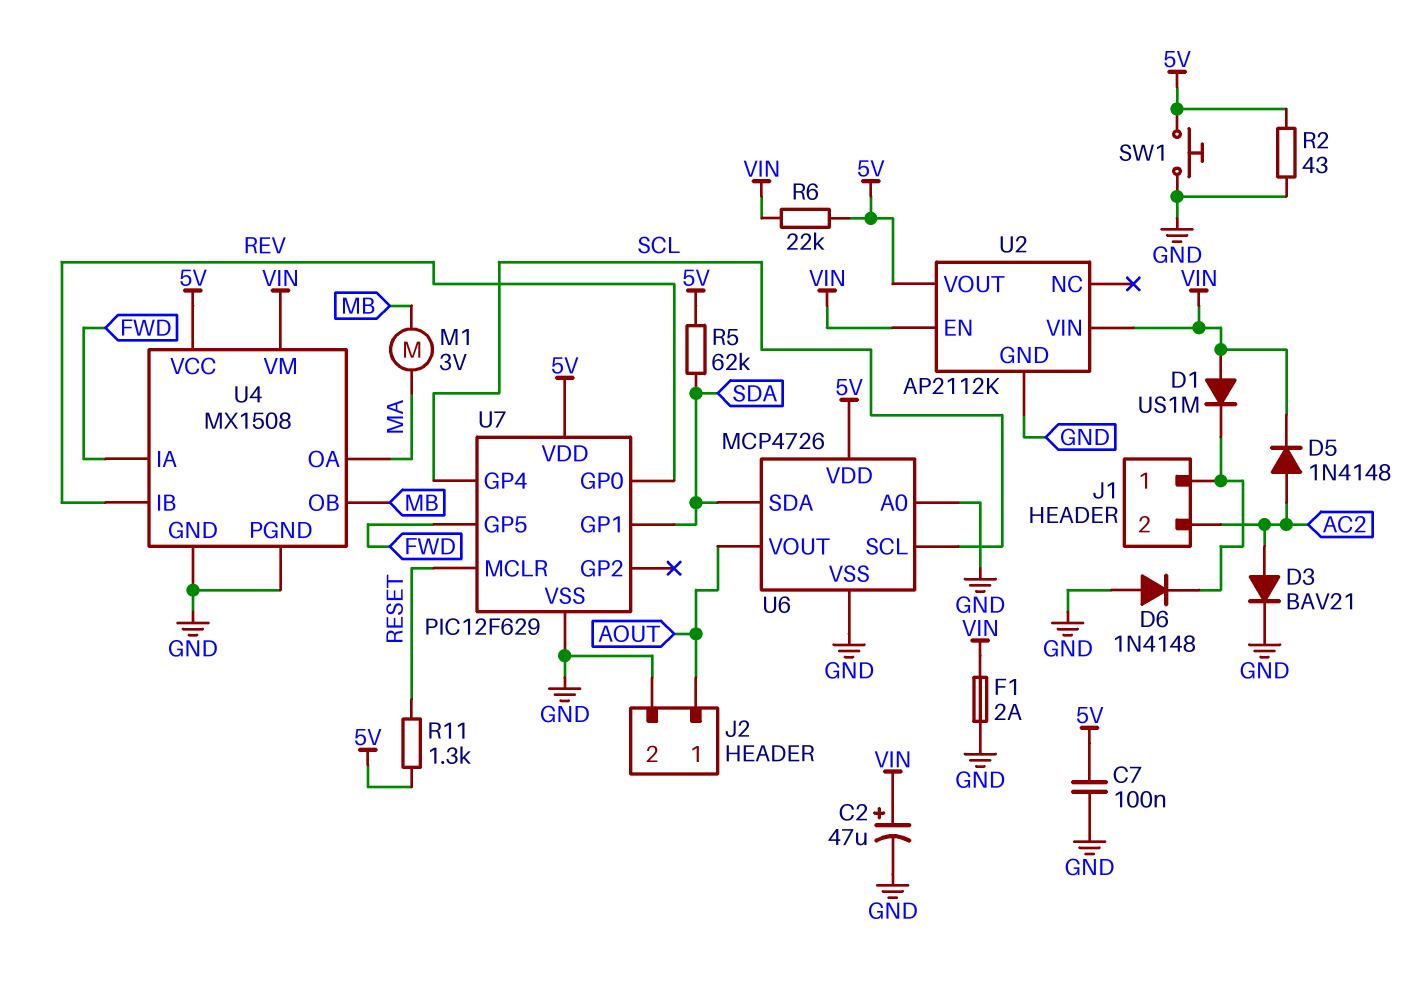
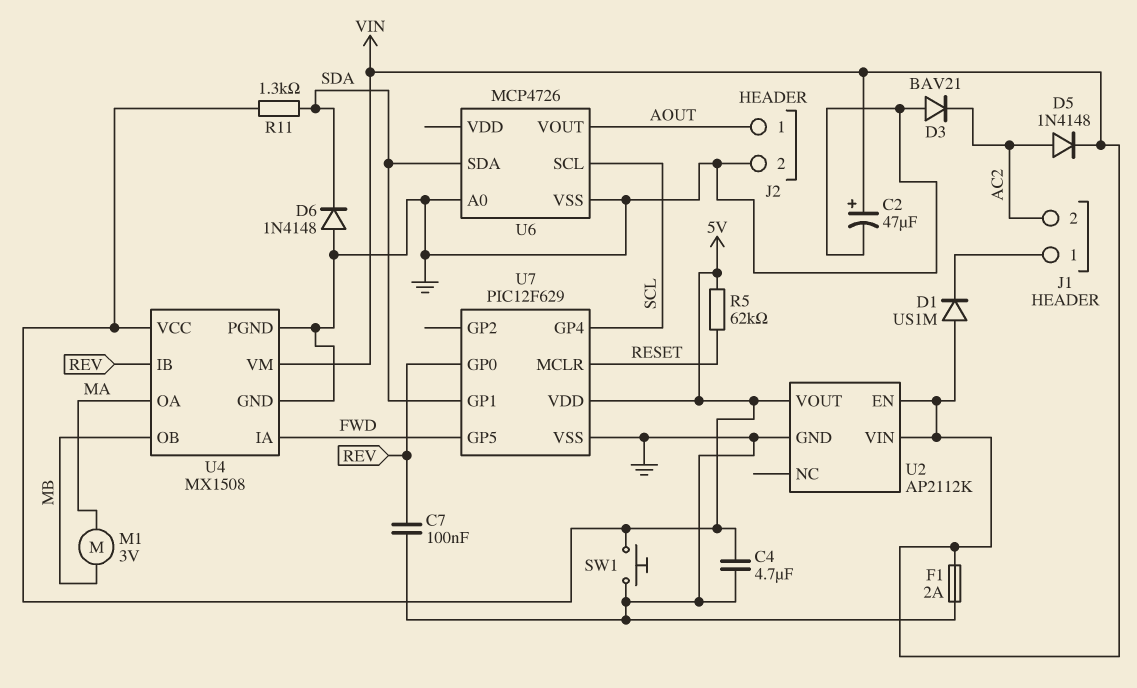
C4: none -> 4.7uF (5V, GND)
C7: 100nF (5V, GND) -> 100nF (GND, REV)
D3: diode BAV21 (A AC2, K GND) -> diode BAV21 (A GND, K AC2)
D6: diode 1N4148 (A GND, K J1/1) -> diode 1N4148 (A GND, K SDA)
R2: 43 (5V, GND) -> none
R5: 62k (5V, SDA) -> 62k (5V, RESET)
R6: 22k (5V, VIN) -> none
R11: 1.3k (5V, RESET) -> 1.3k (5V, SDA)
U6 pin VDD: 5V -> none

